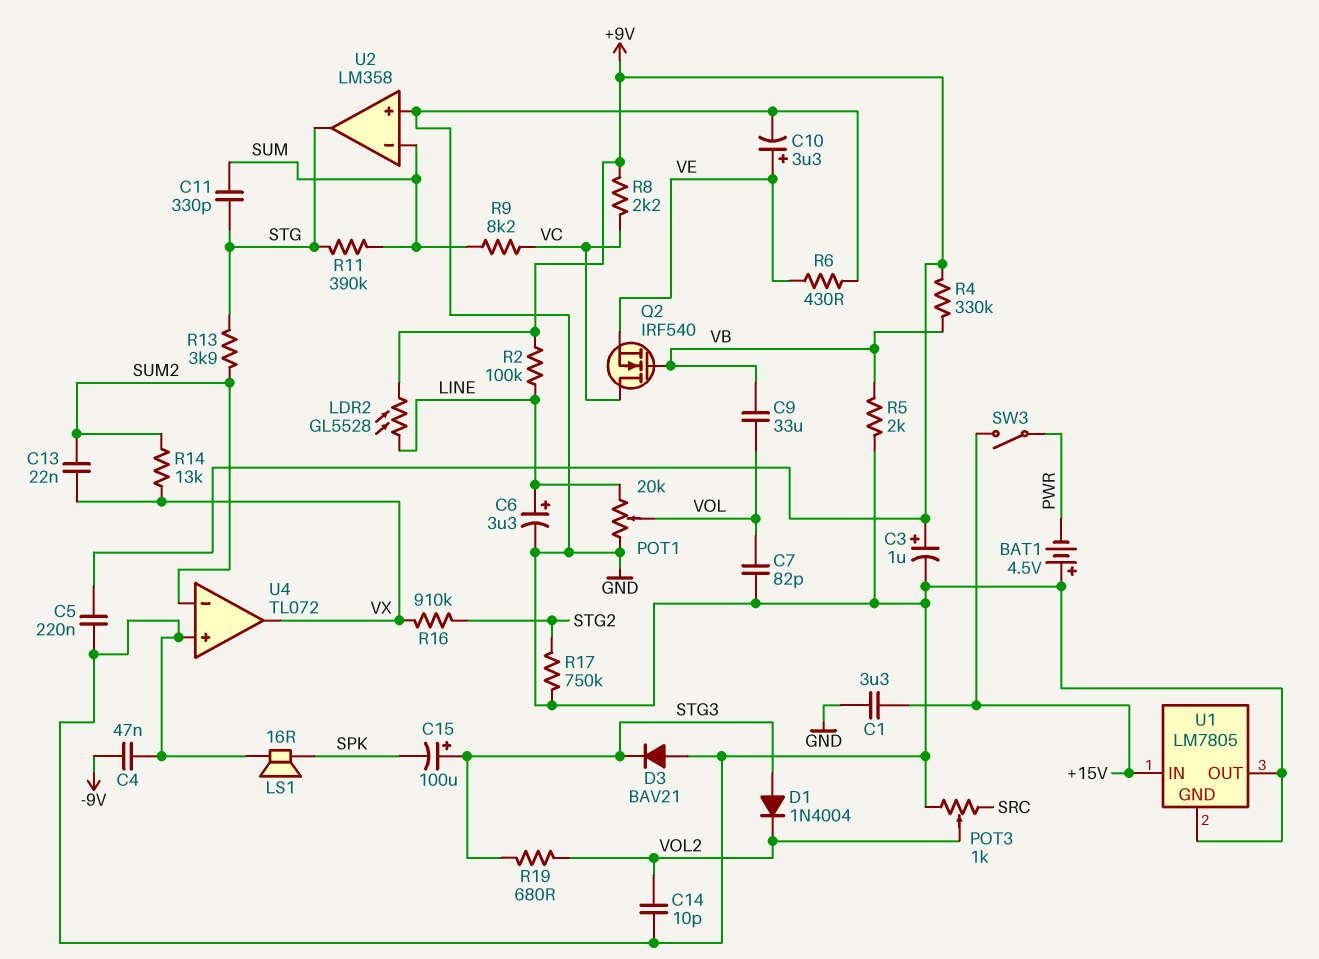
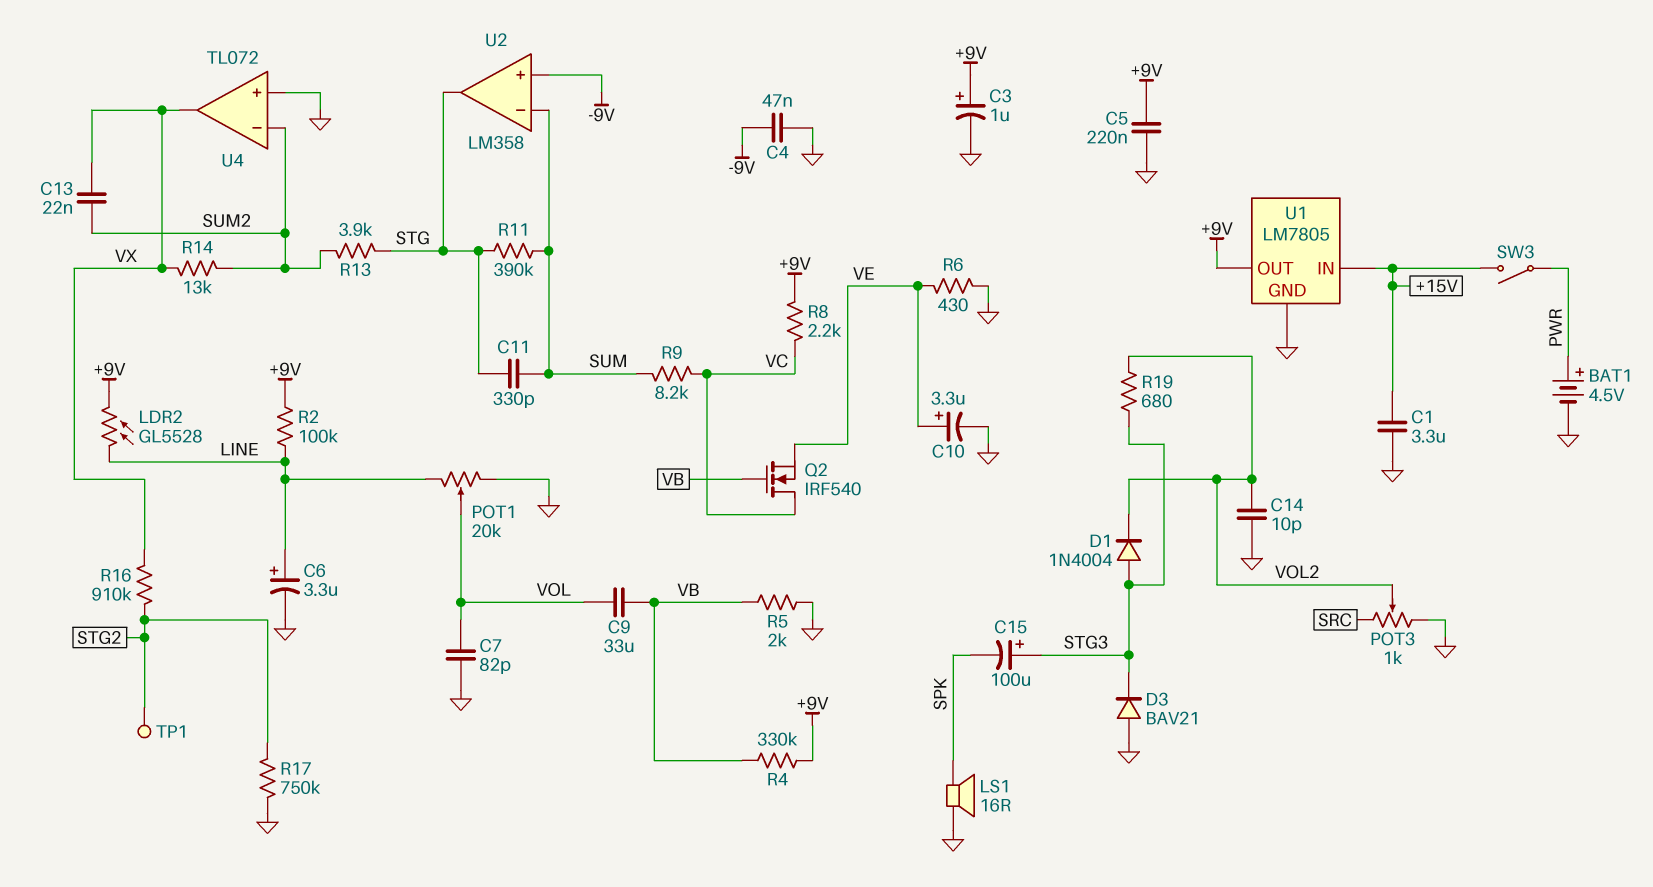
BAT1: 4.5V (plus GND, minus PWR) -> 4.5V (plus PWR, minus GND)
TP1: none -> test point (STG2)
U1 pin OUT: GND -> +9V
U2 pin in+: GND -> -9V

